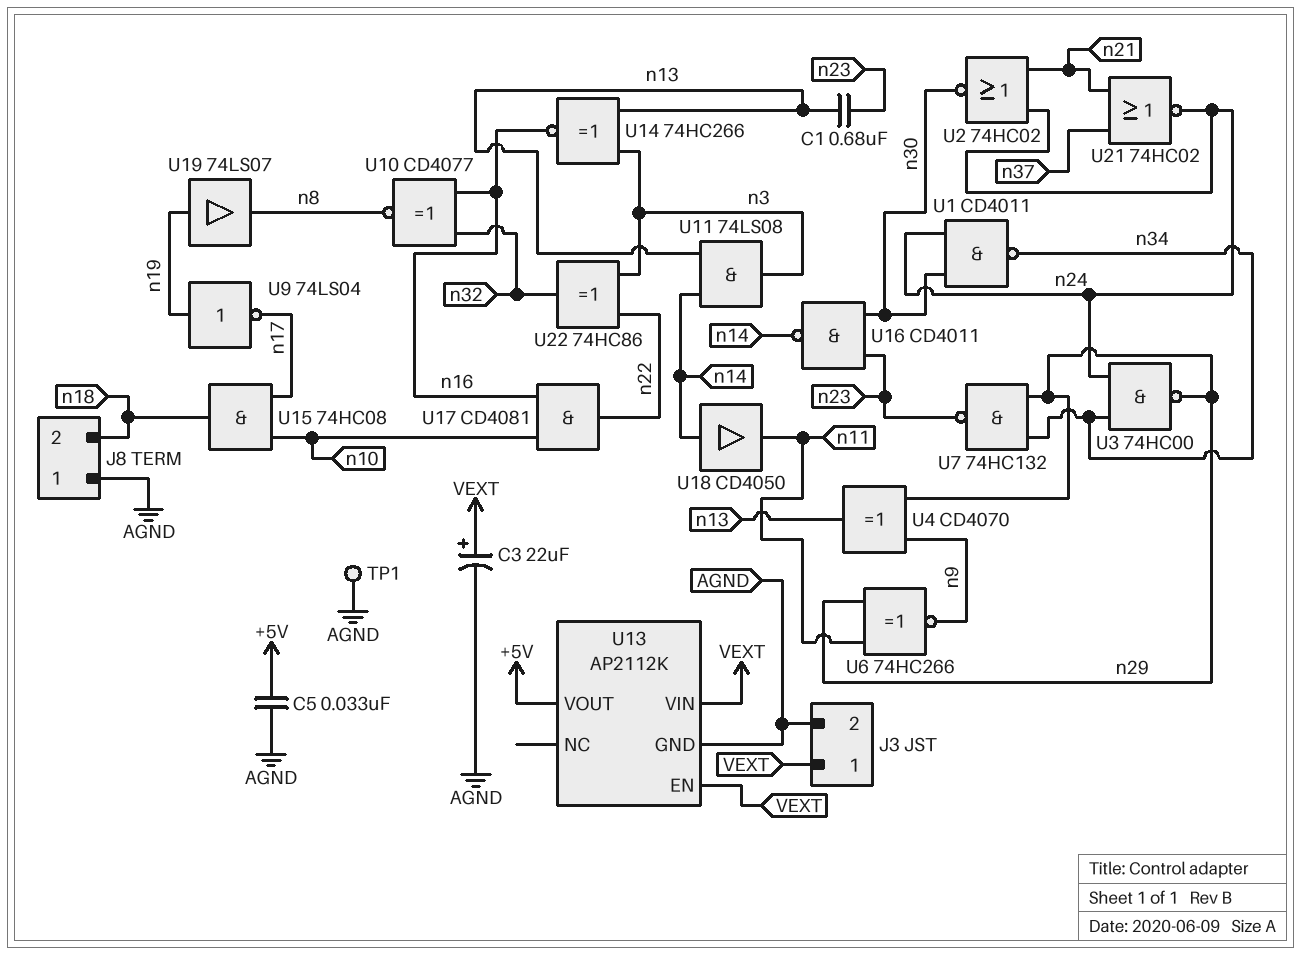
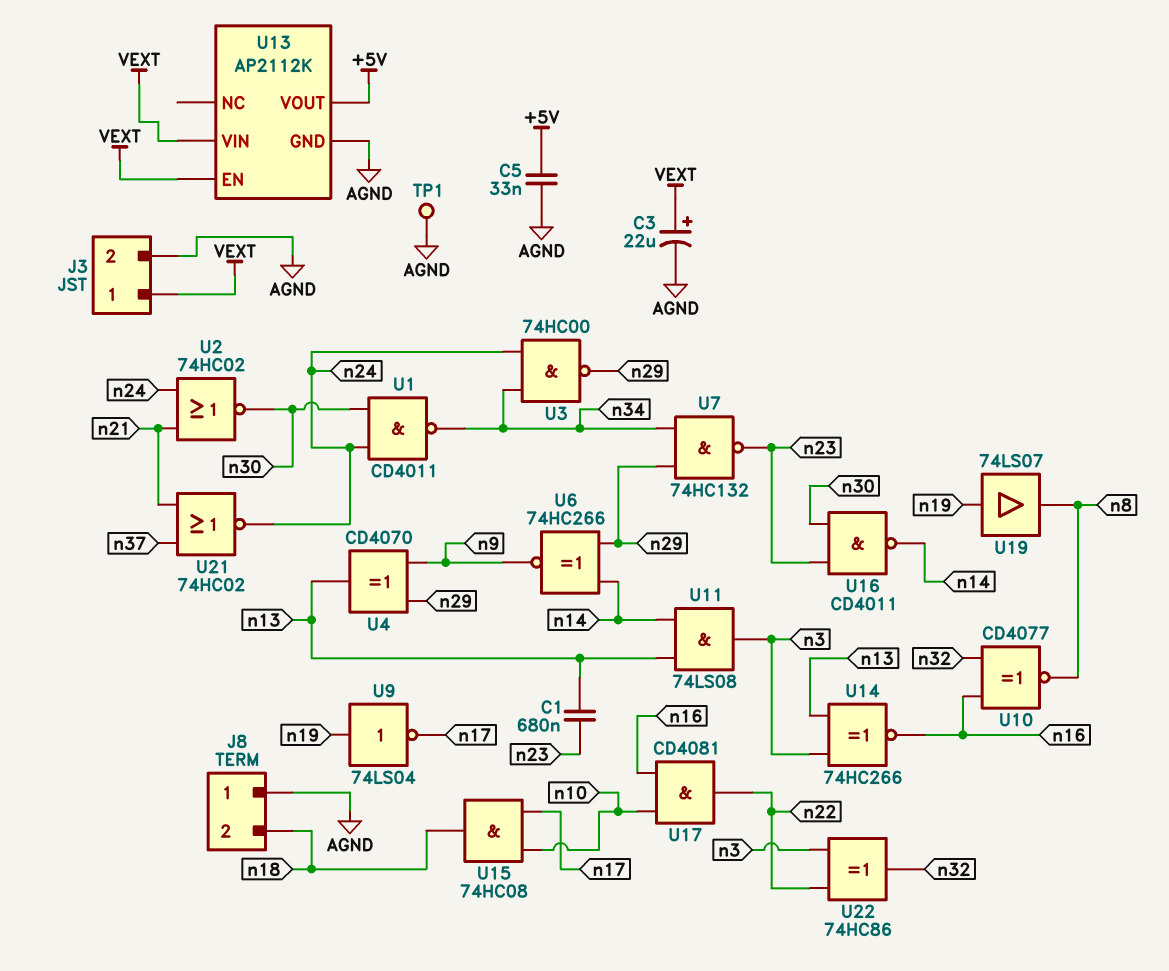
U6: XNOR 74HC266 (in n11, in n29, out n9) -> XNOR 74HC266 (in n14, in n29, out n9)
U18: buffer CD4050 (in n14, out n11) -> none

